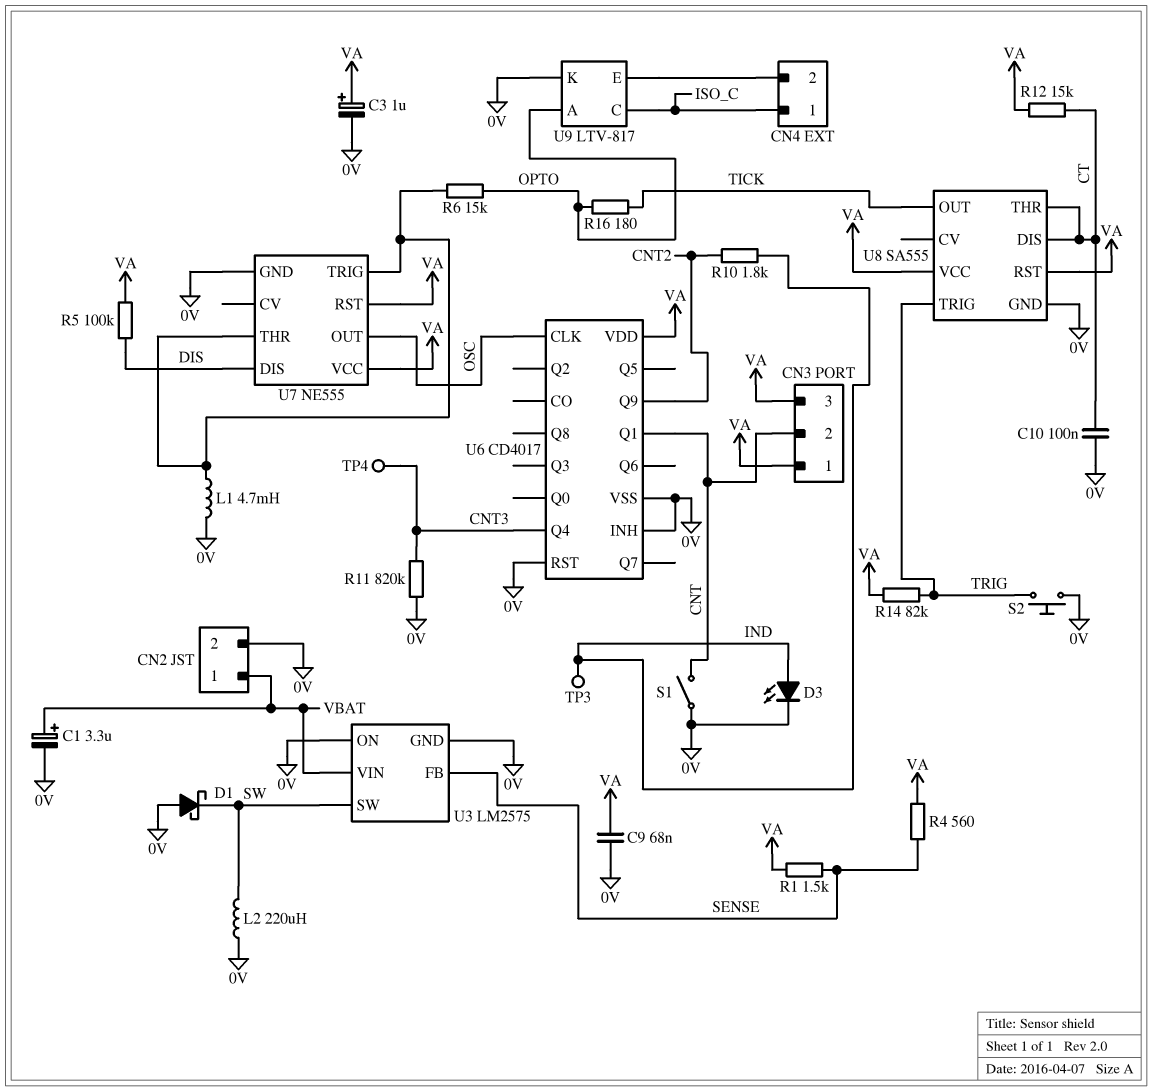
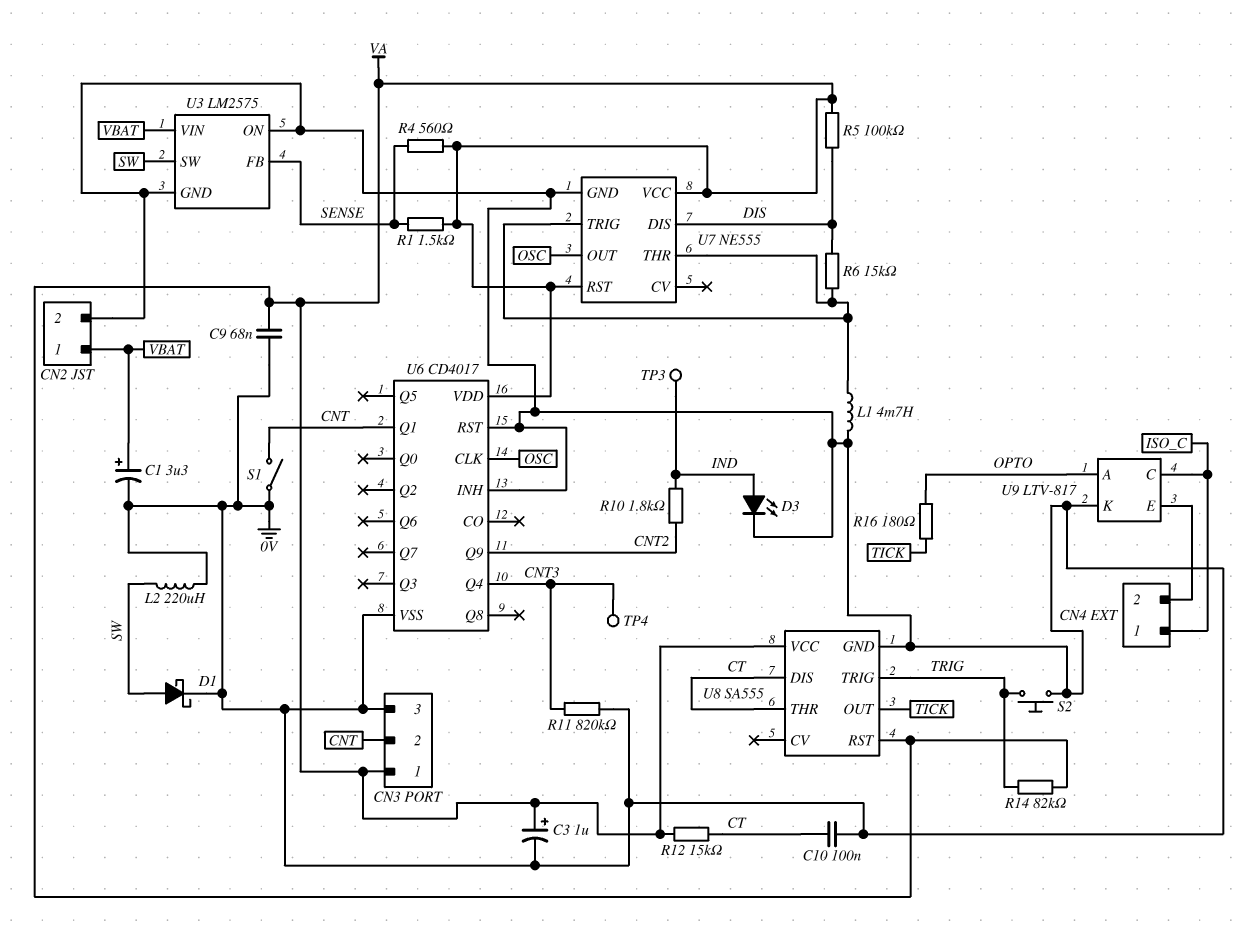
CN3 pin 3: VA -> 0V
D1: schottky (A 0V, K SW) -> schottky (A SW, K 0V)
R6: 15k (OPTO, U7/THR) -> 15k (DIS, U7/THR)

